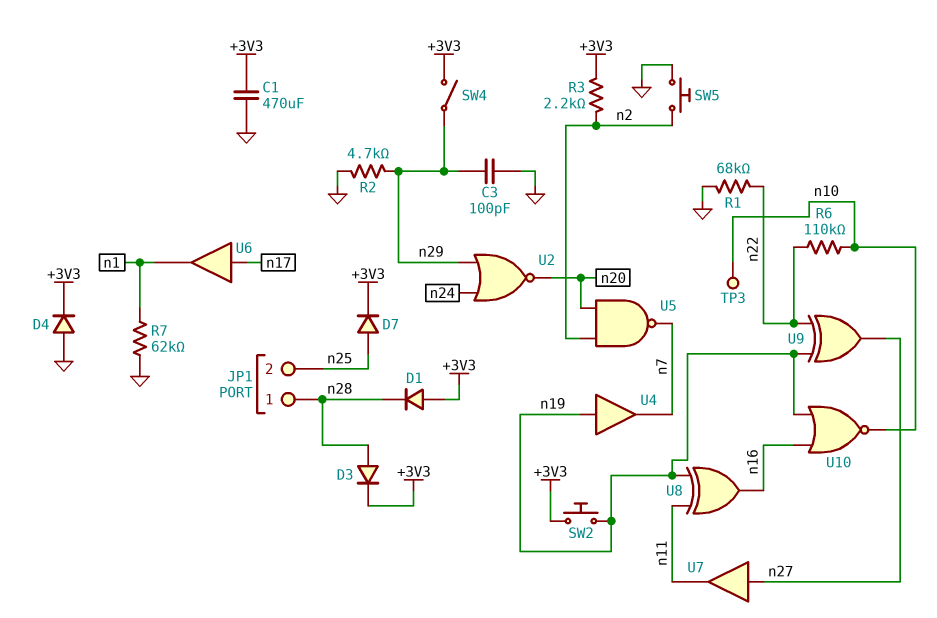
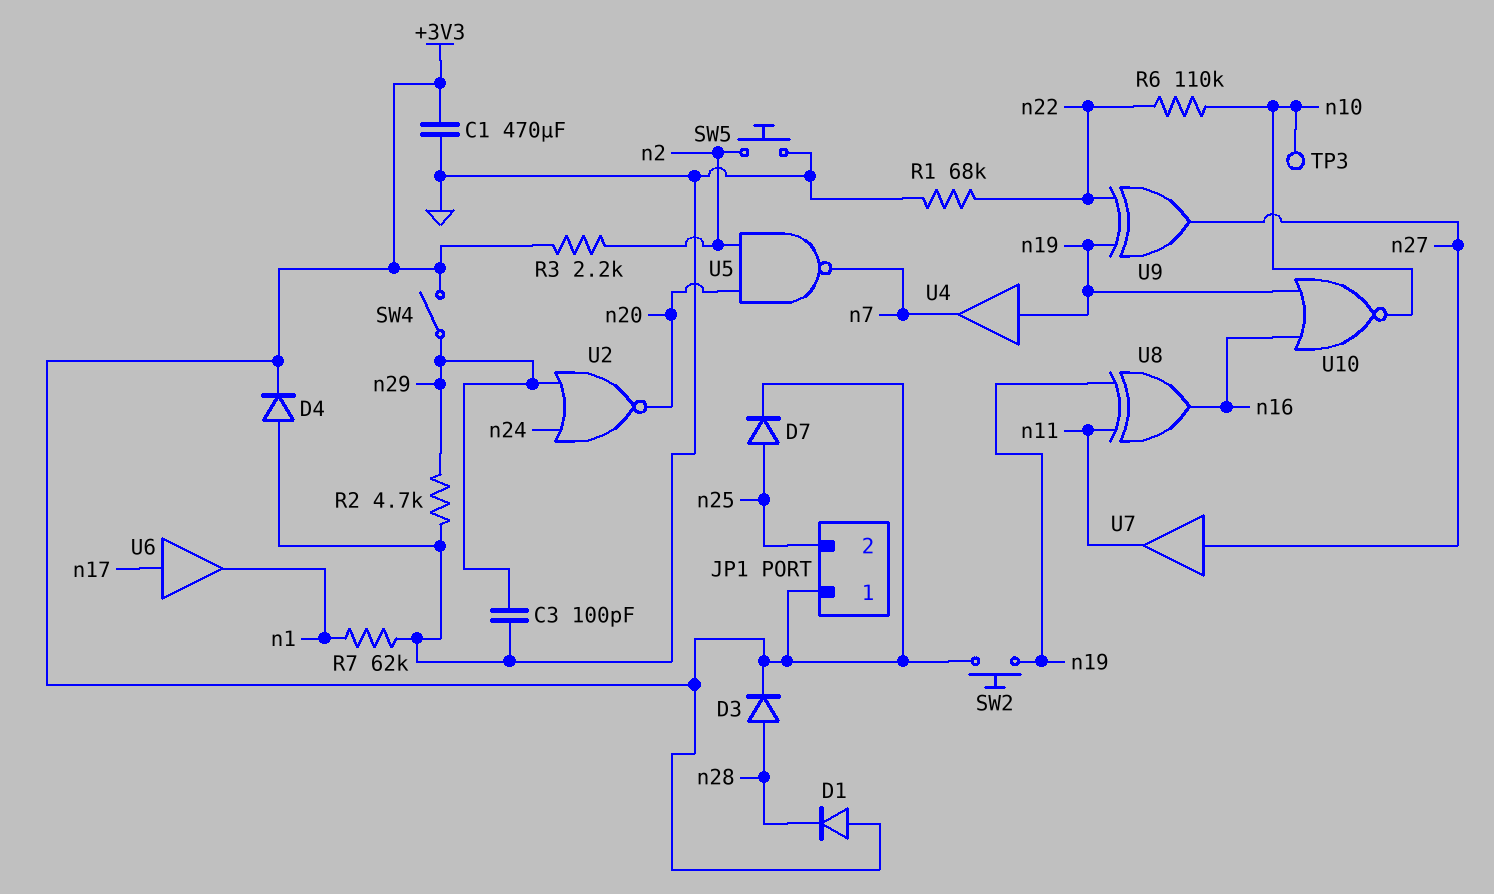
JP1 pin 1: n28 -> +3V3

